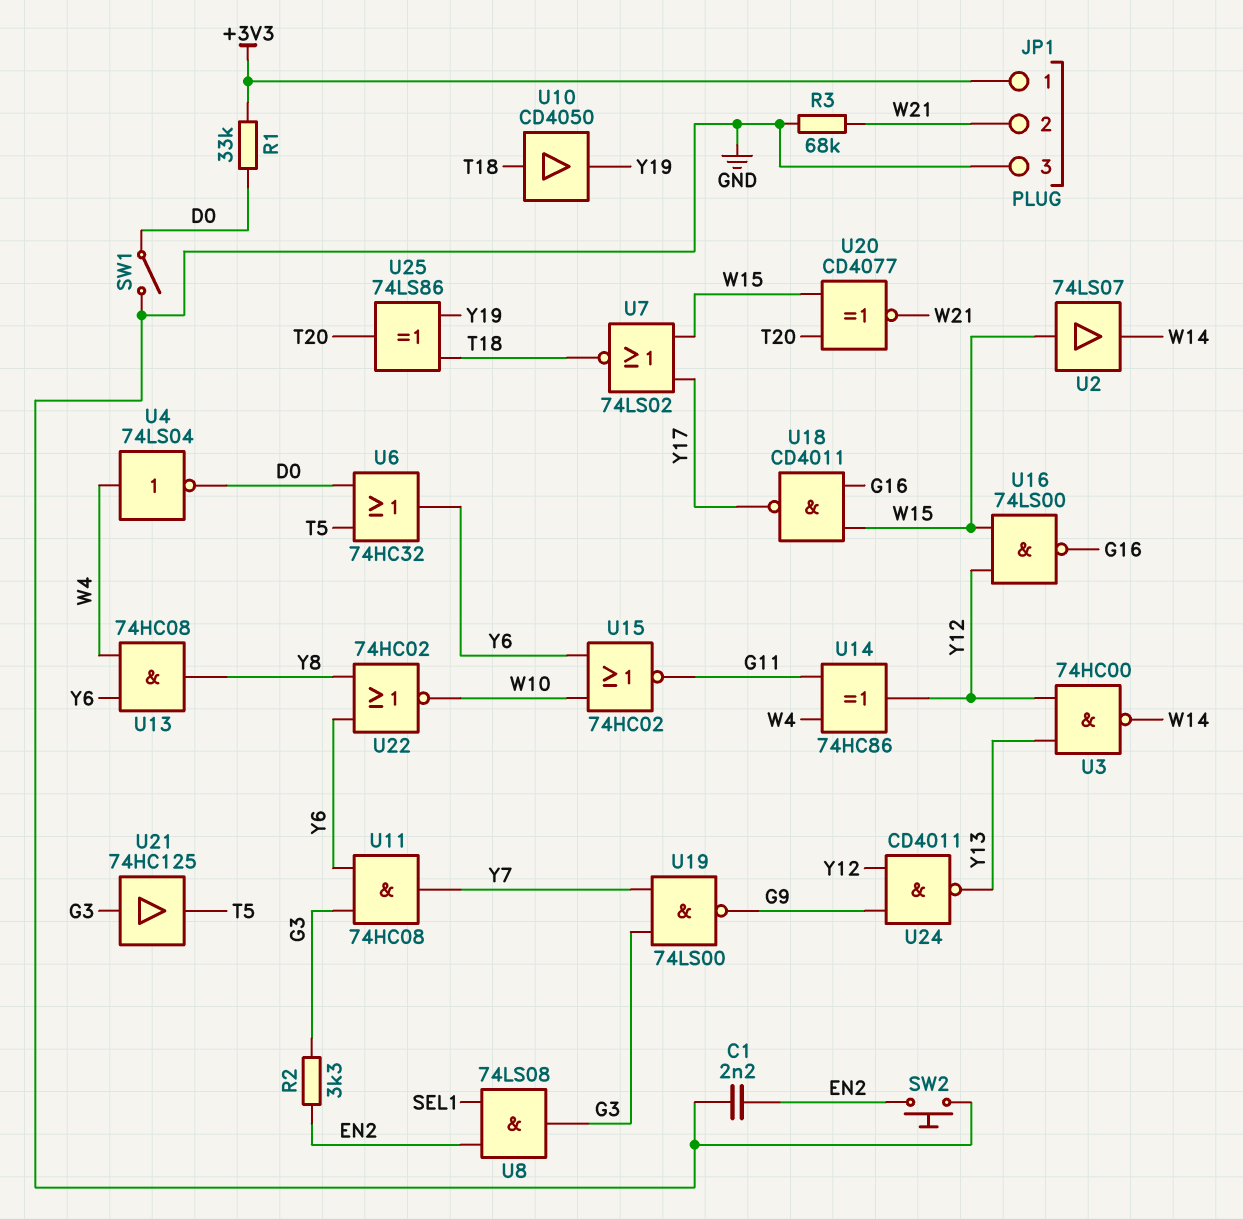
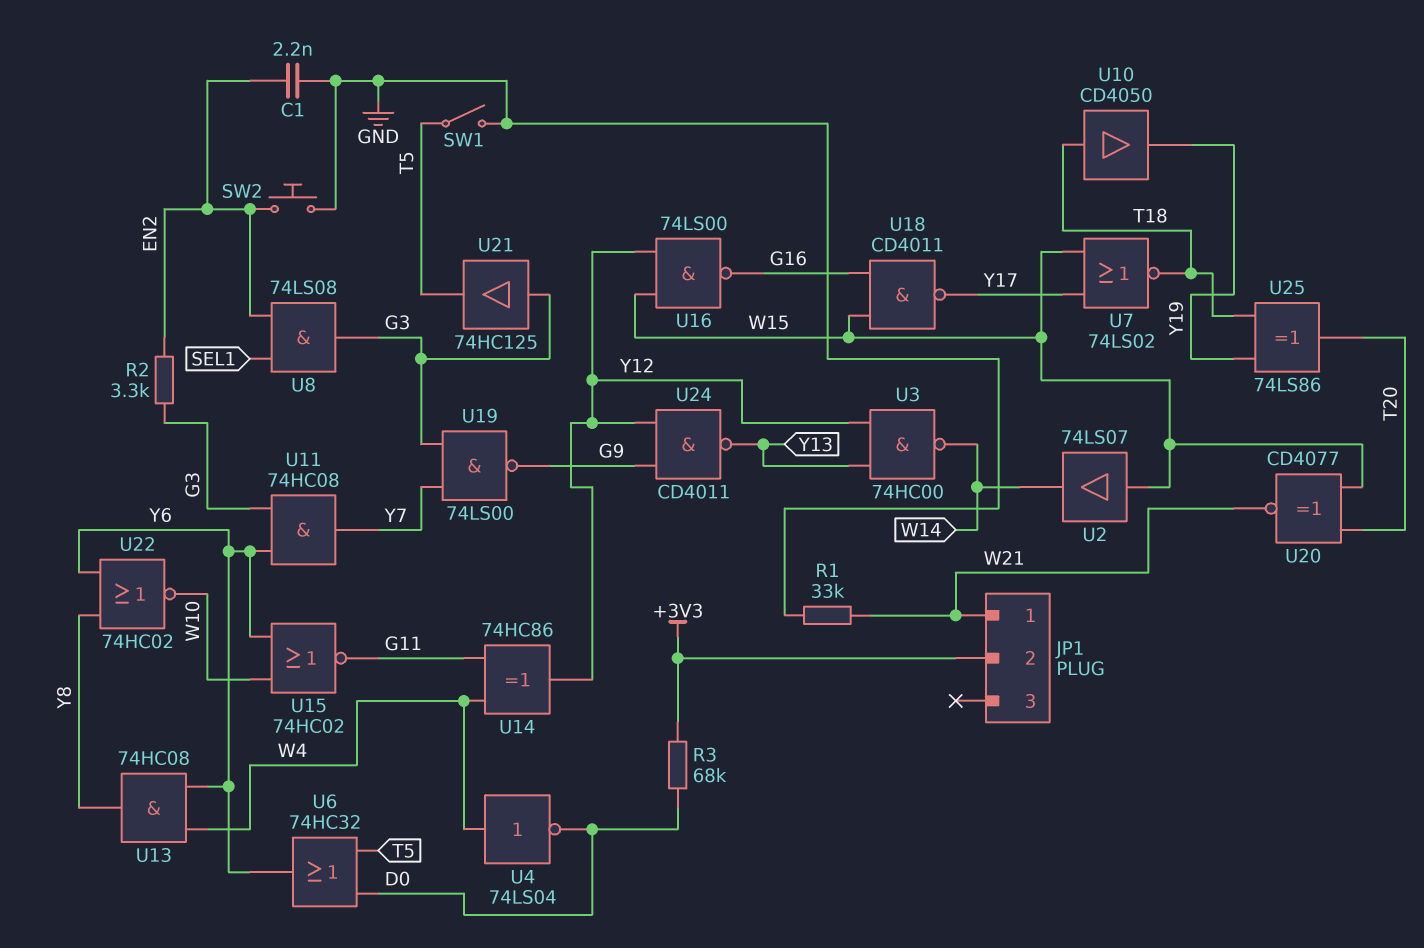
JP1 pin 1: +3V3 -> W21
JP1 pin 2: W21 -> +3V3
JP1 pin 3: GND -> none
R1: 33k (+3V3, D0) -> 33k (GND, W21)
R3: 68k (GND, W21) -> 68k (+3V3, D0)
SW1: switch (D0, GND) -> switch (GND, T5)

